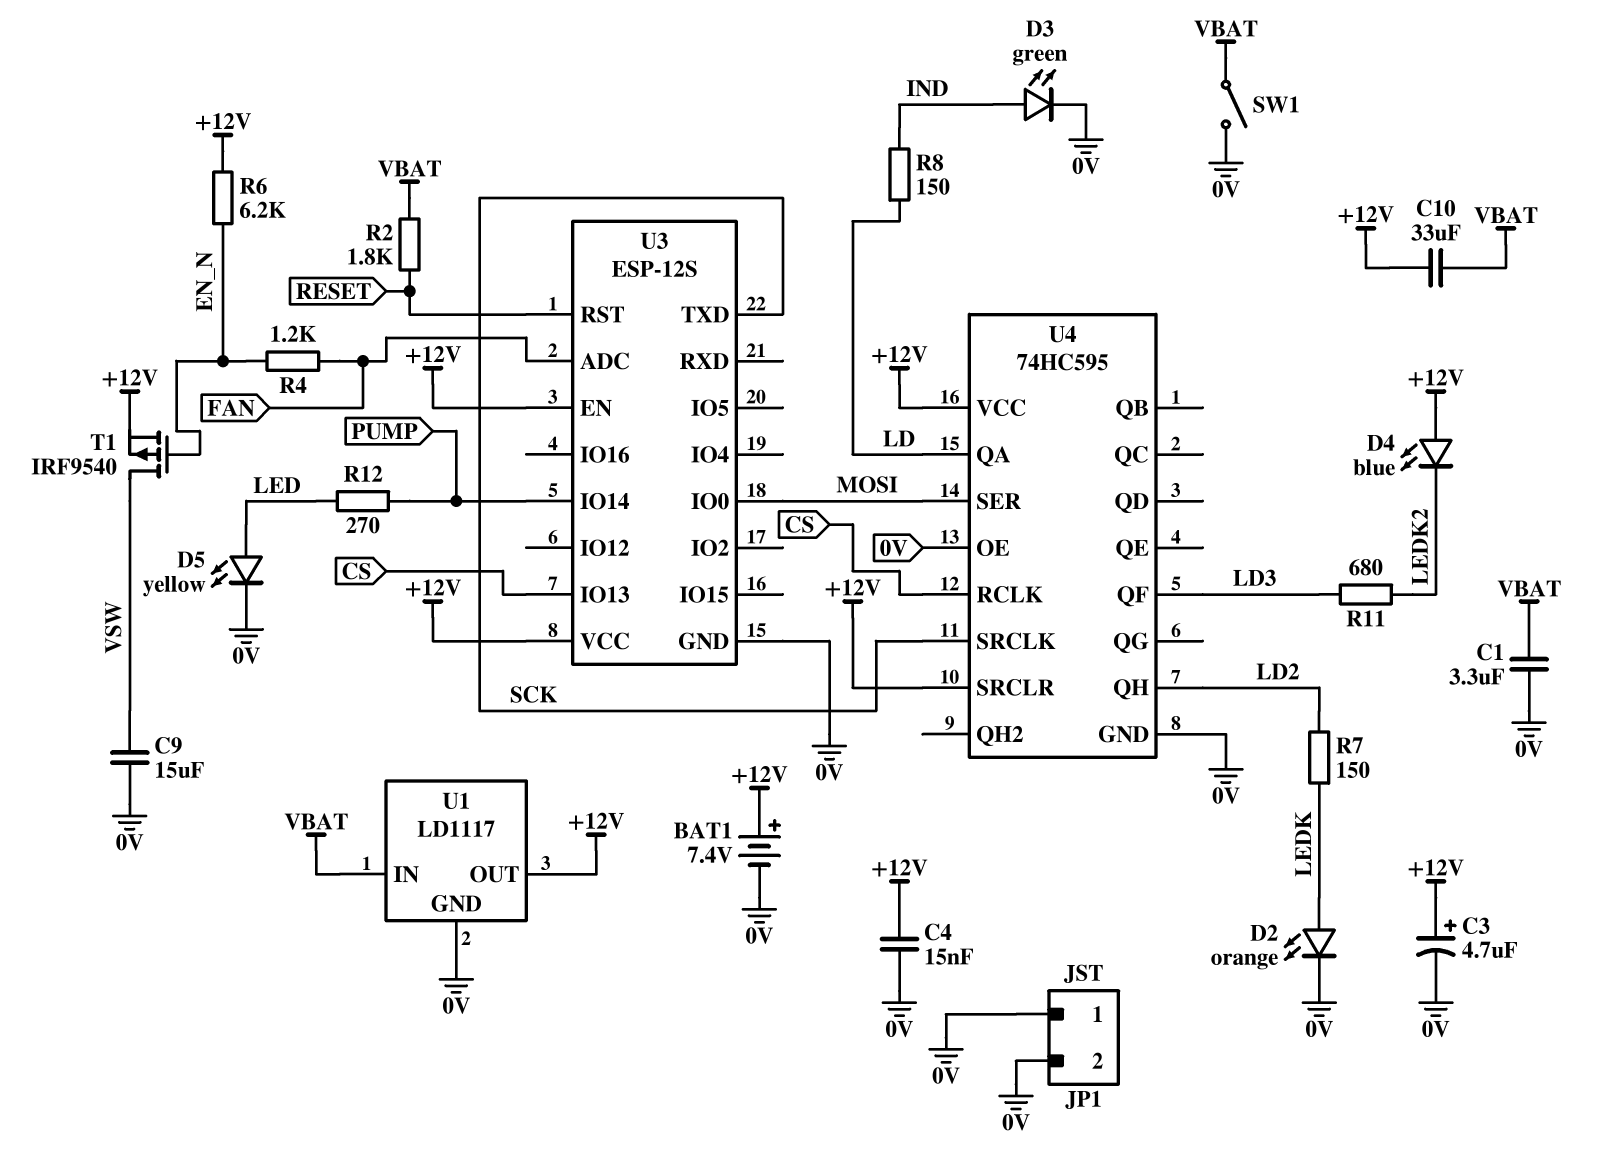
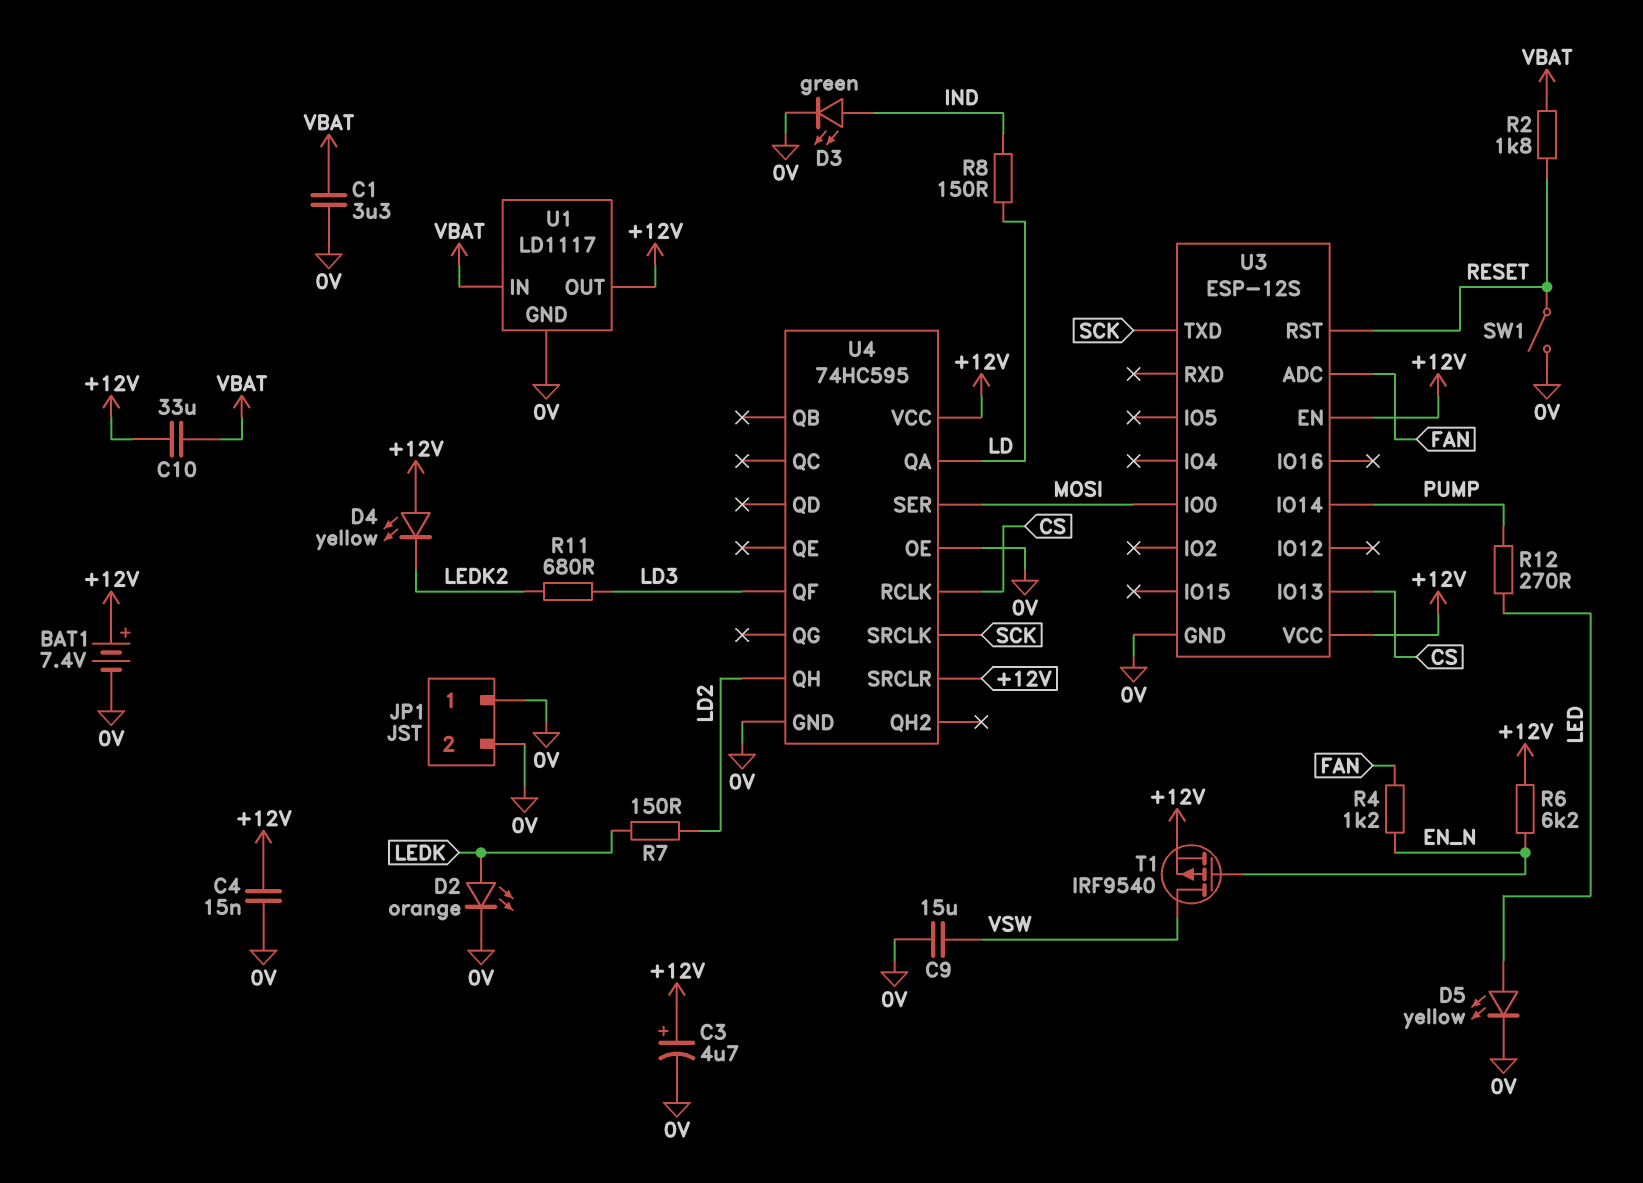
D4: LED blue (A +12V, K LEDK2) -> LED yellow (A +12V, K LEDK2)
SW1: switch (0V, VBAT) -> switch (0V, RESET)

